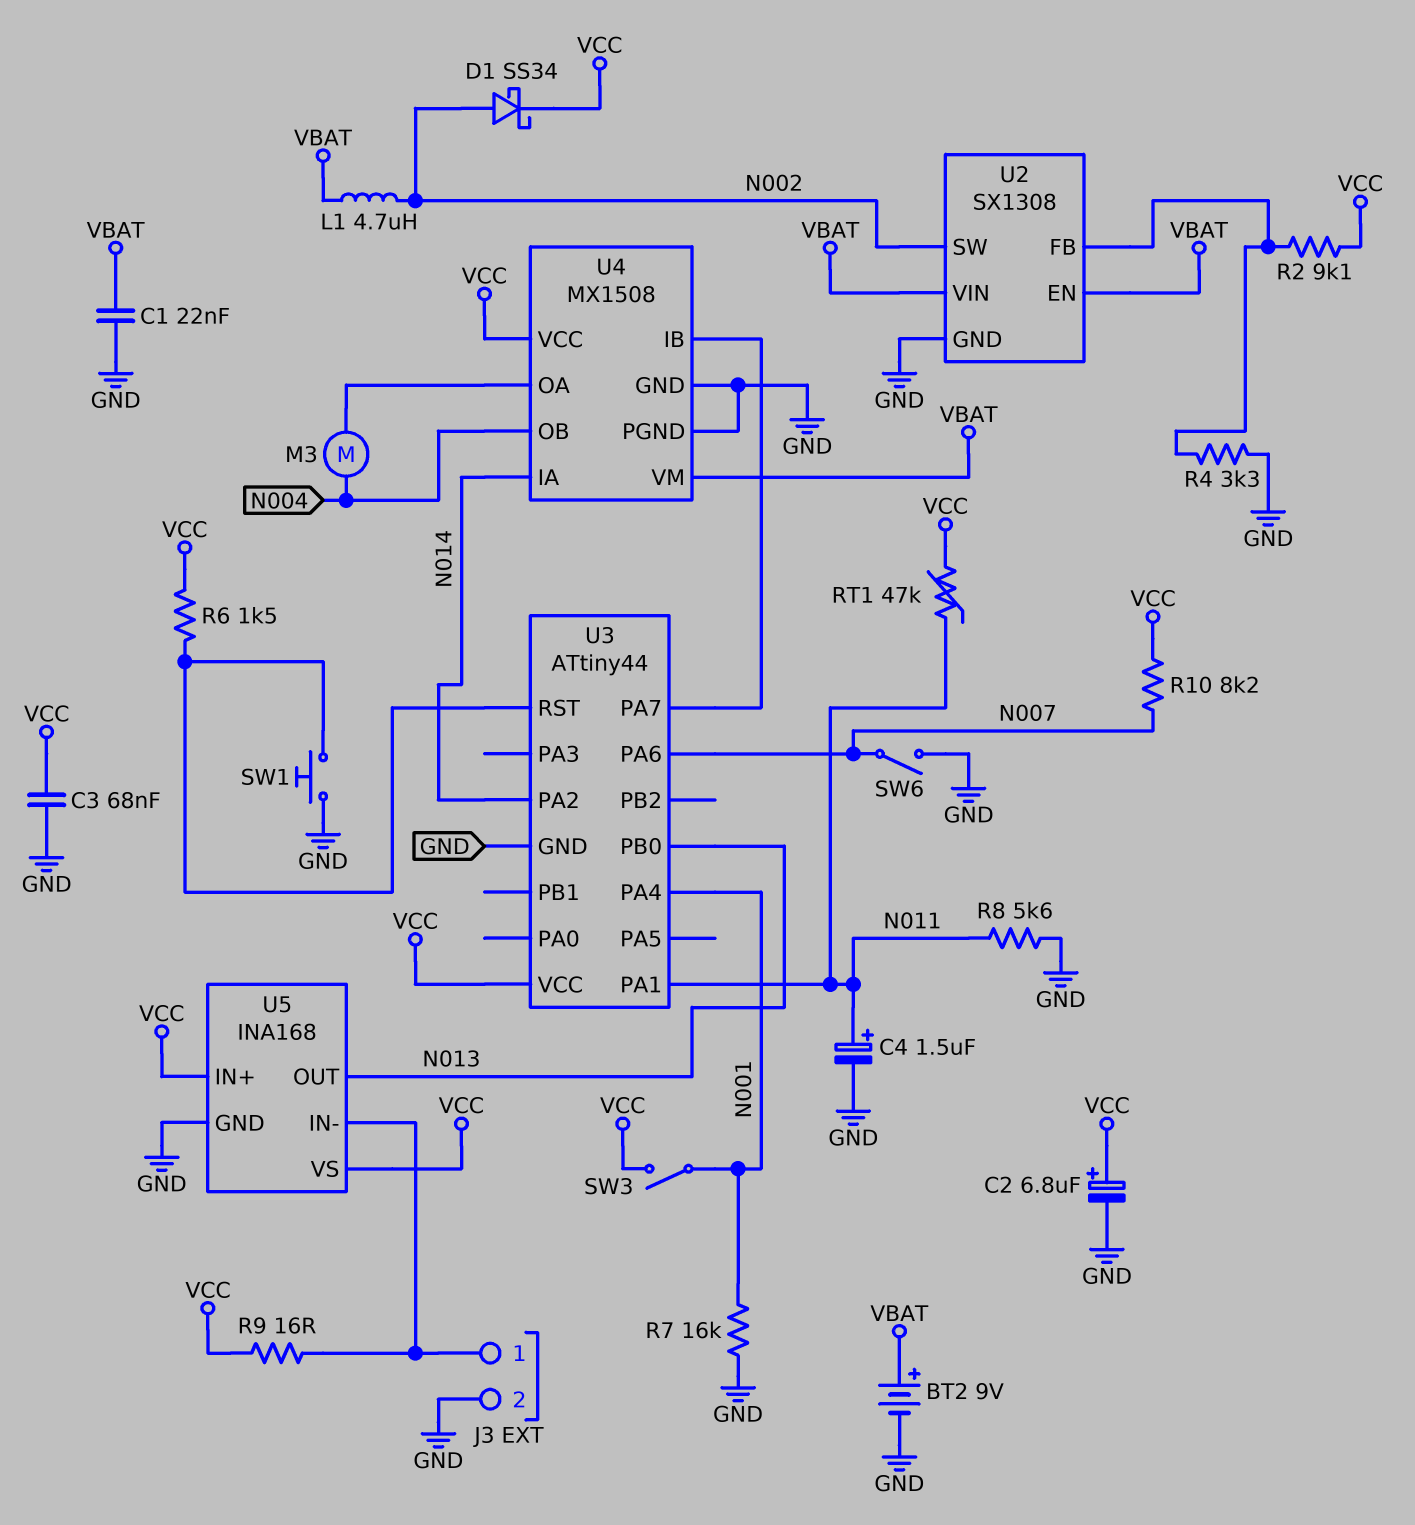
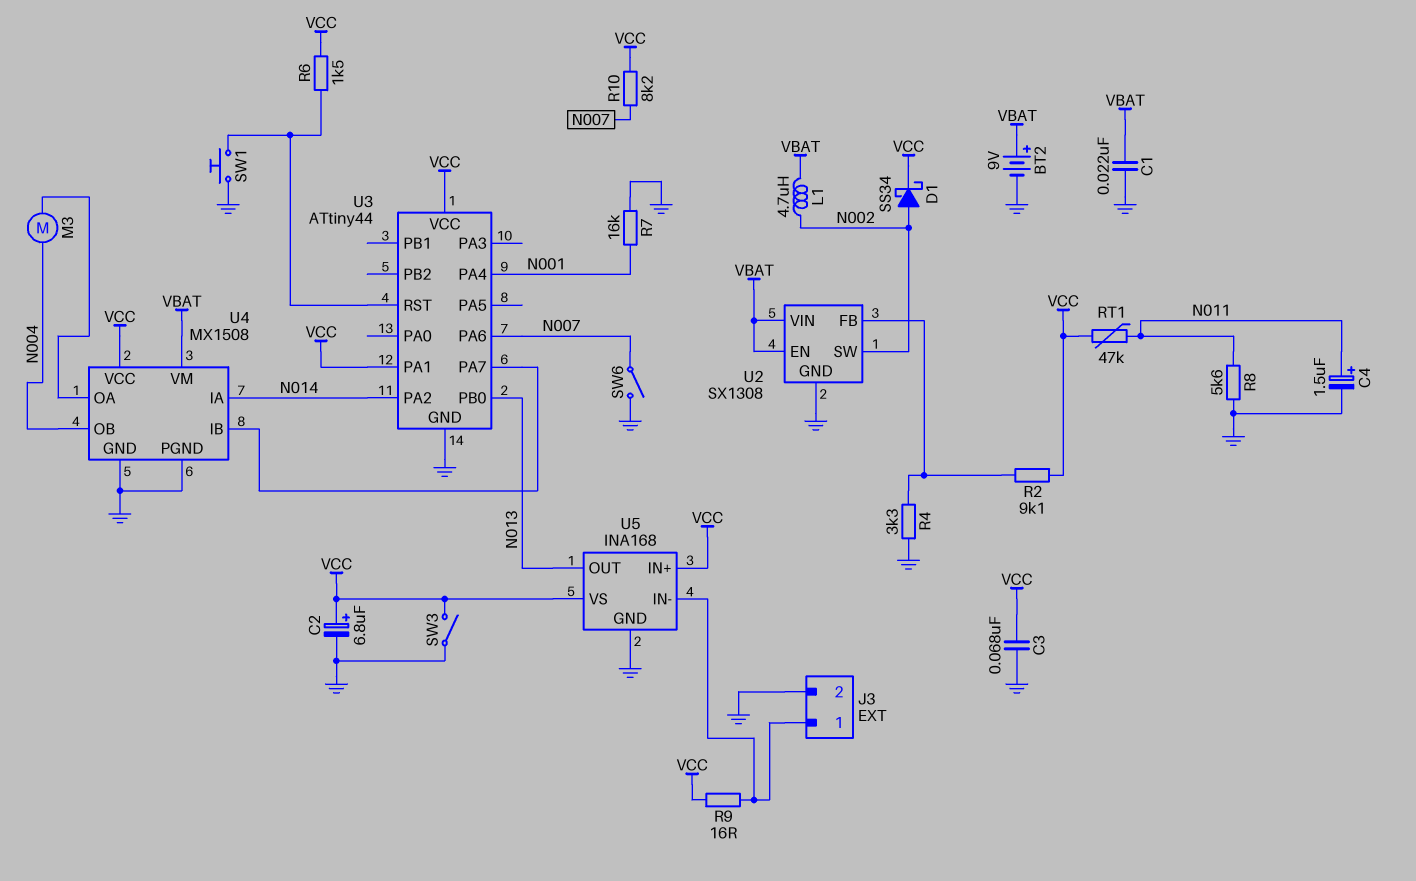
SW3: switch (N001, VCC) -> switch (GND, VCC)
U3 pin PA1: N011 -> VCC

